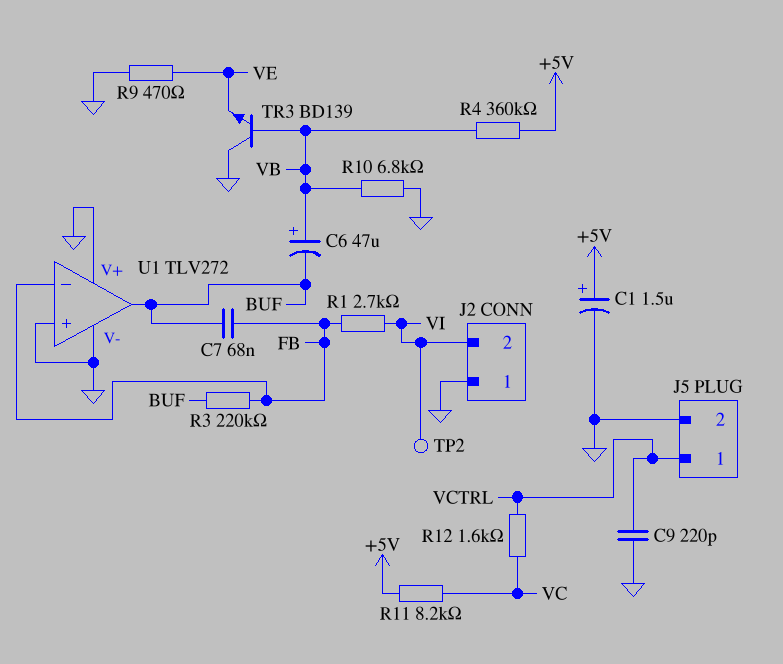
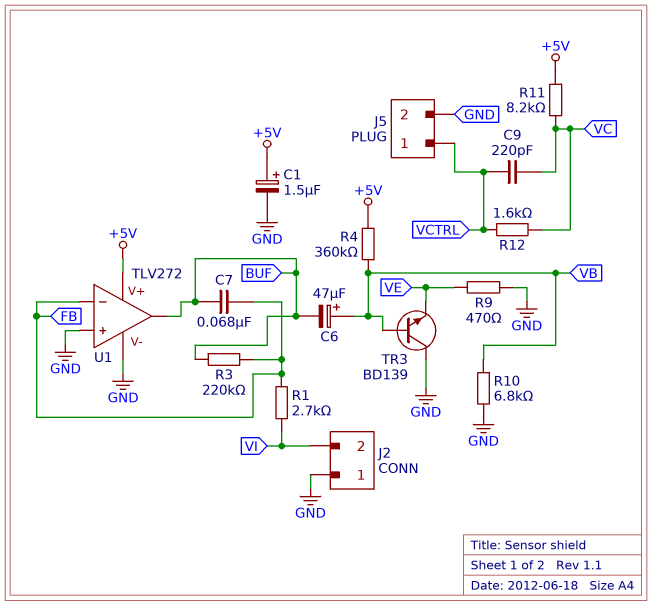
C9: 220pF (GND, VCTRL) -> 220pF (VC, VCTRL)
TP2: test point (VI) -> none
U1 pin V+: GND -> +5V

